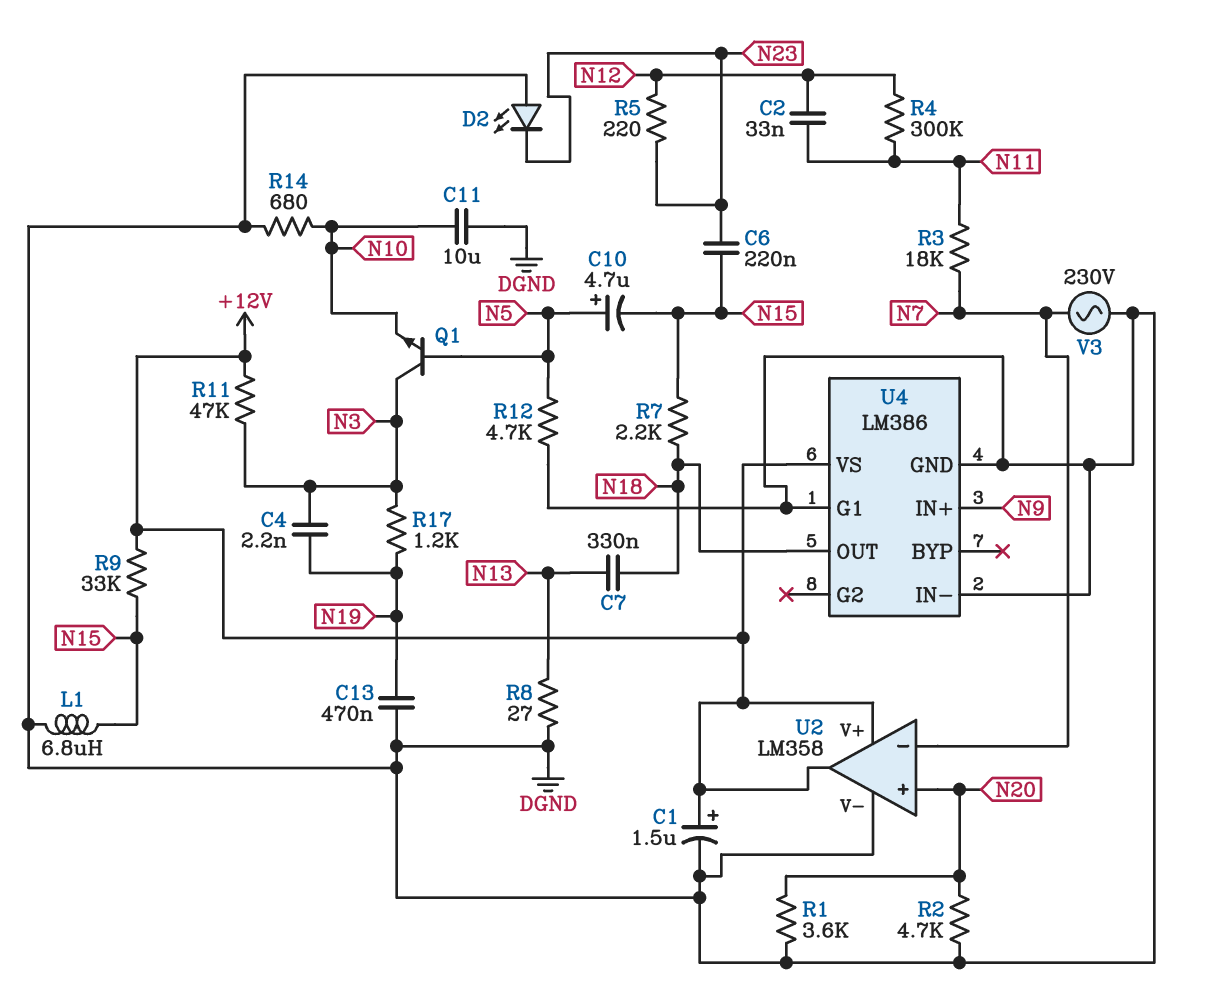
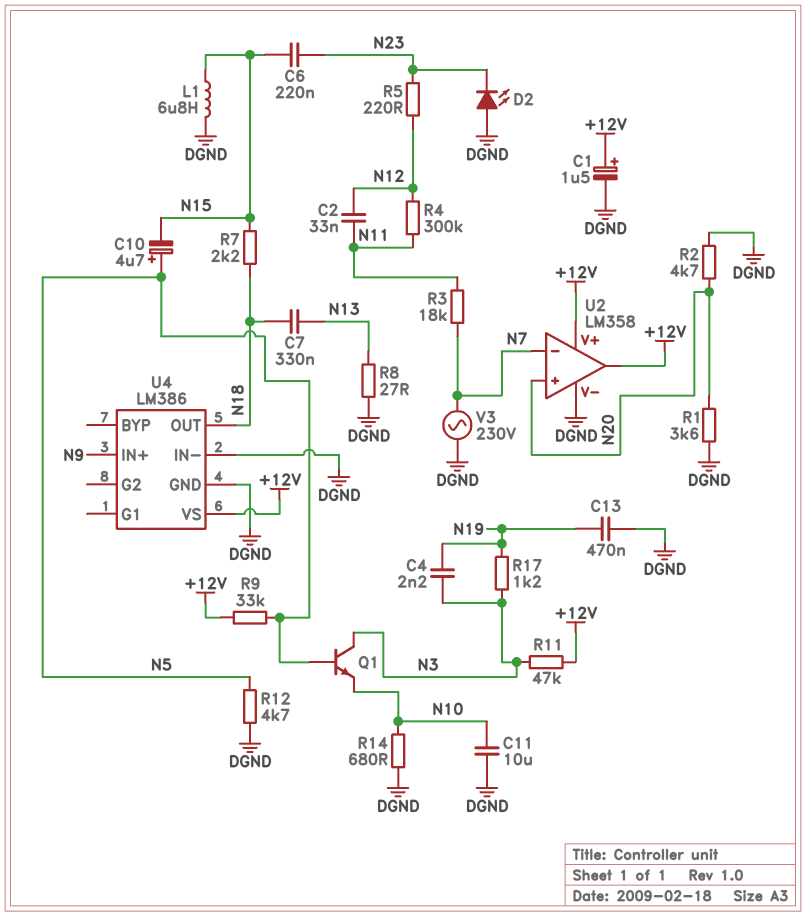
R9: 33k (+12V, N15) -> 33k (+12V, N5)
U4 pin G1: DGND -> none

